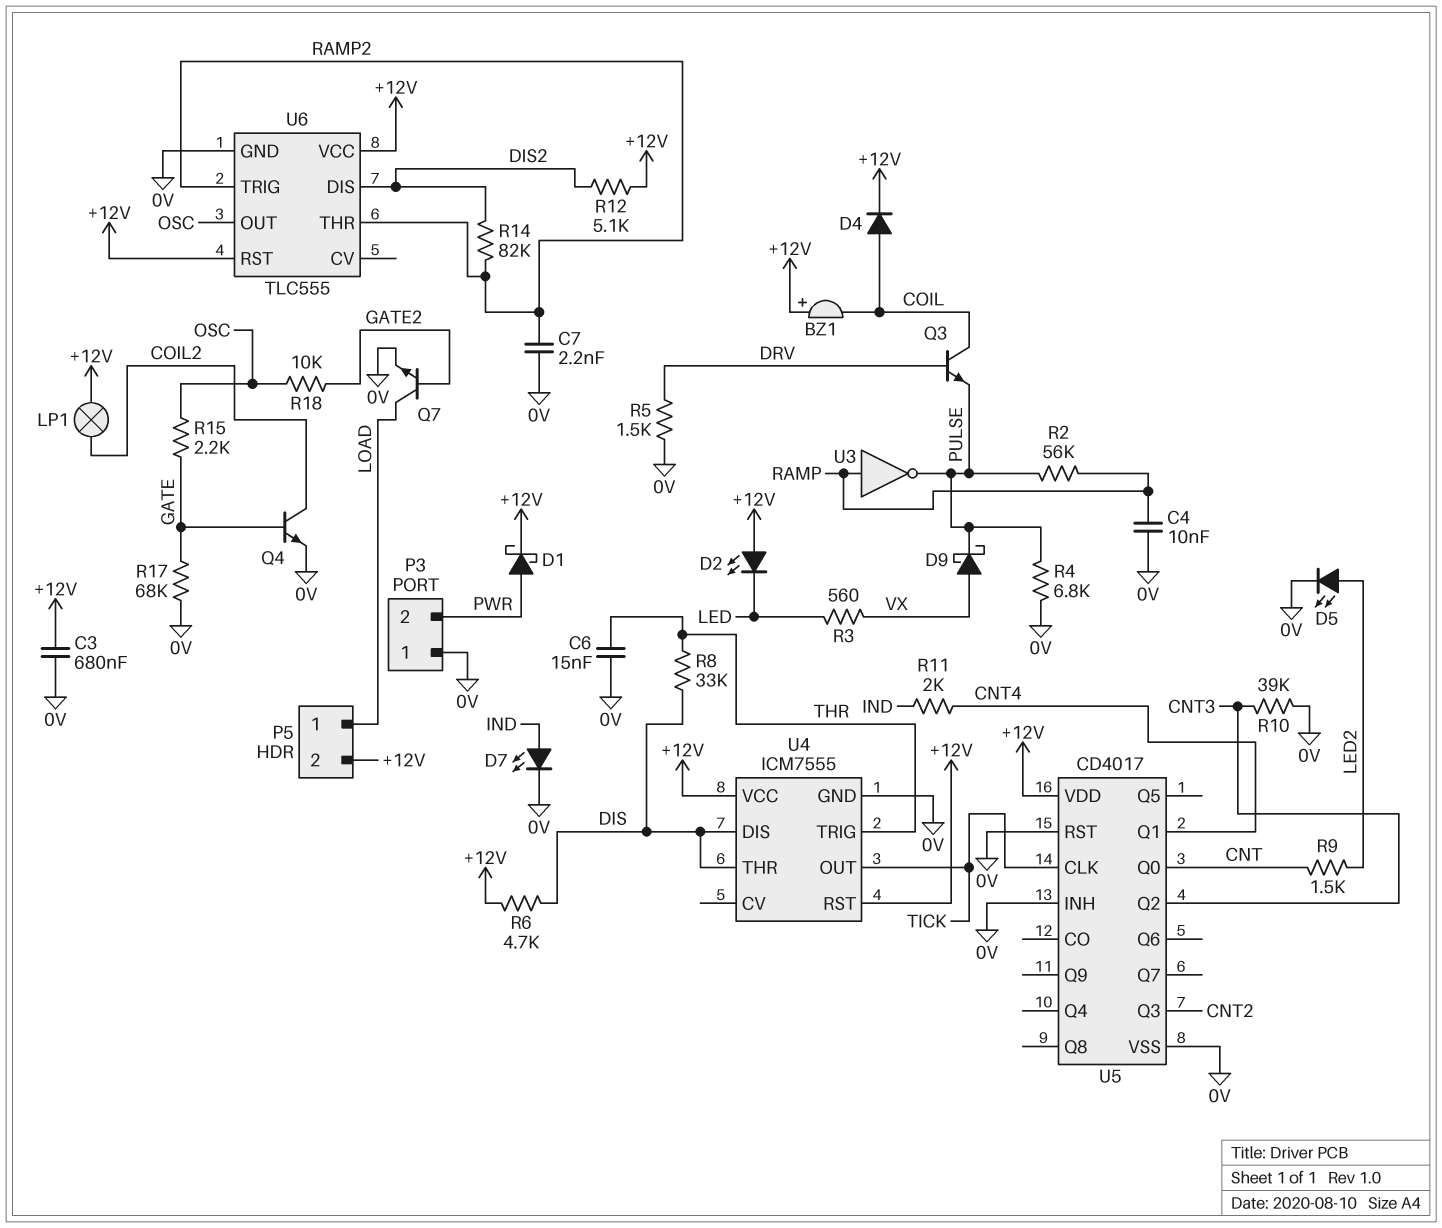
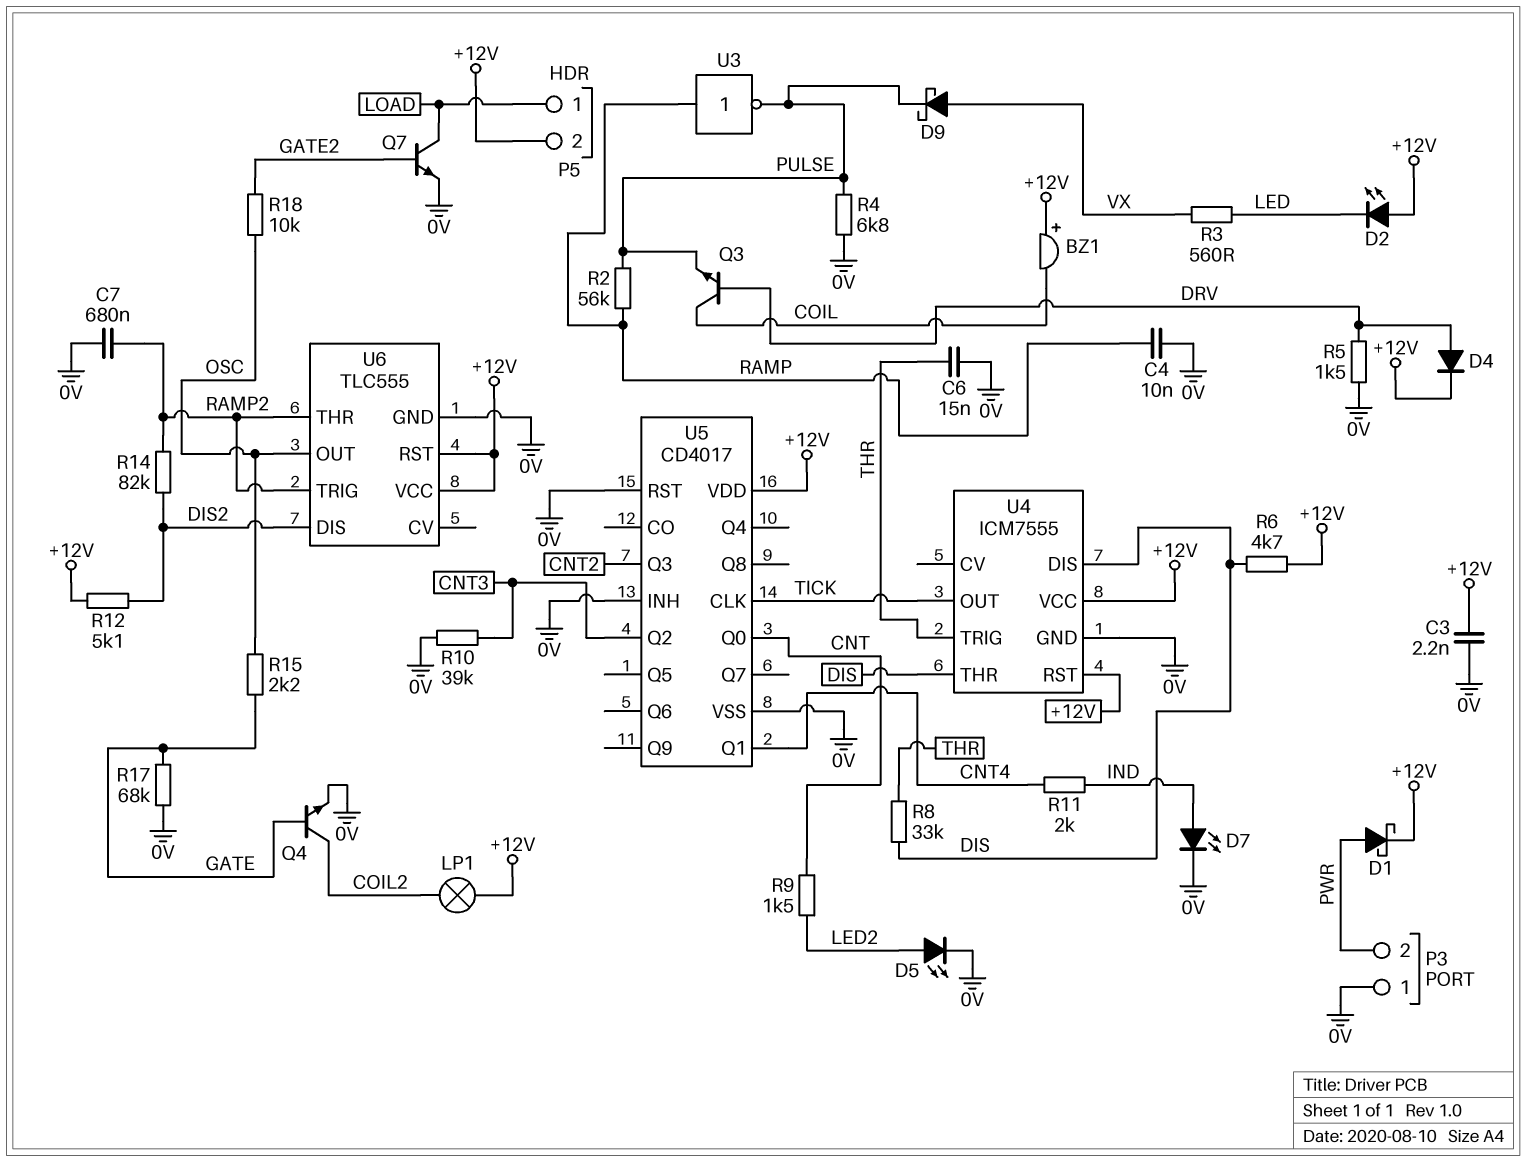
C3: 680nF (+12V, 0V) -> 2.2nF (+12V, 0V)
C7: 2.2nF (0V, RAMP2) -> 680nF (0V, RAMP2)
D4: diode (A COIL, K +12V) -> diode (A DRV, K +12V)

